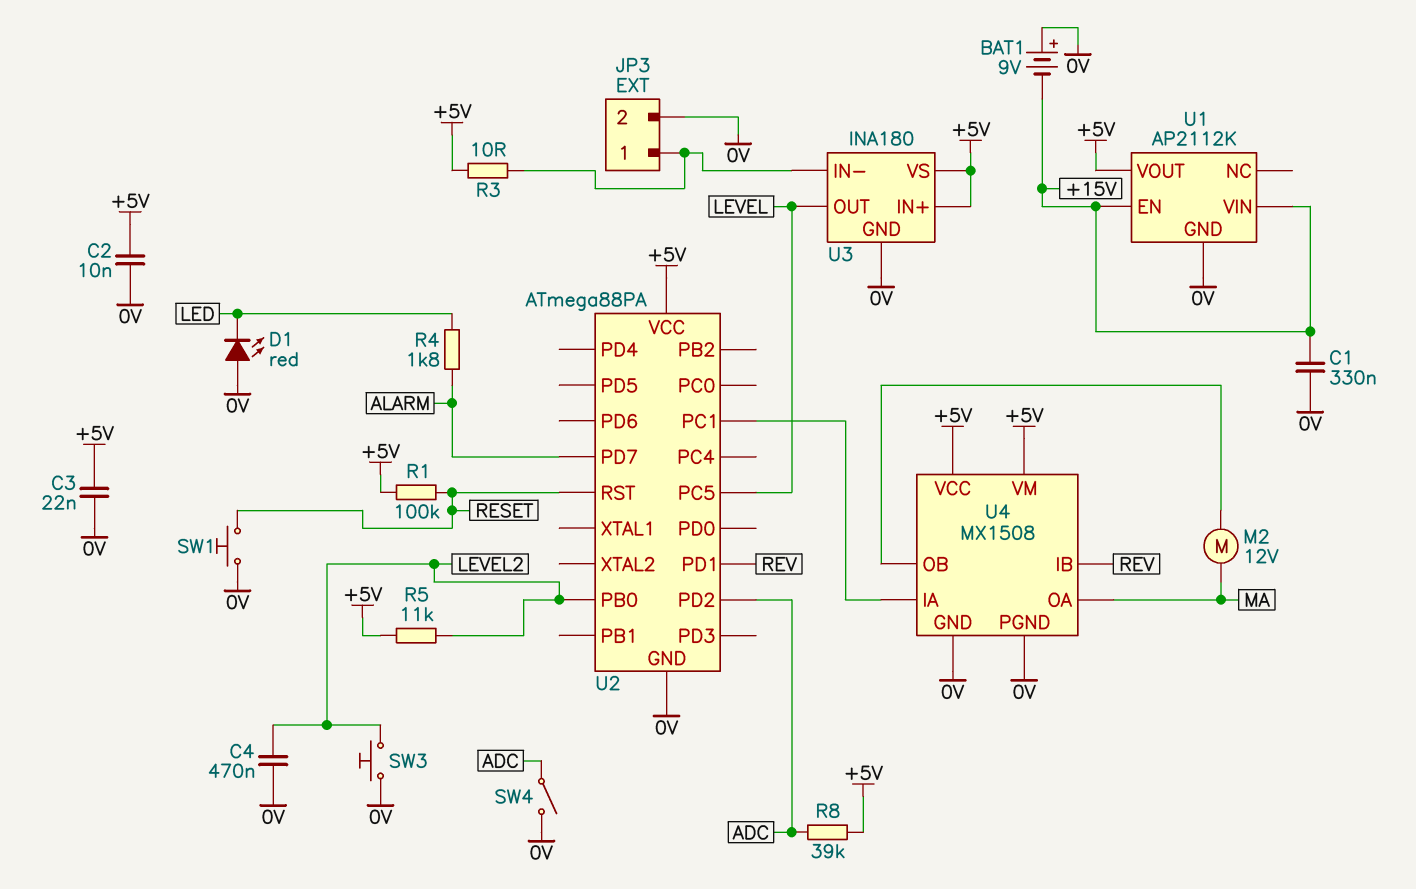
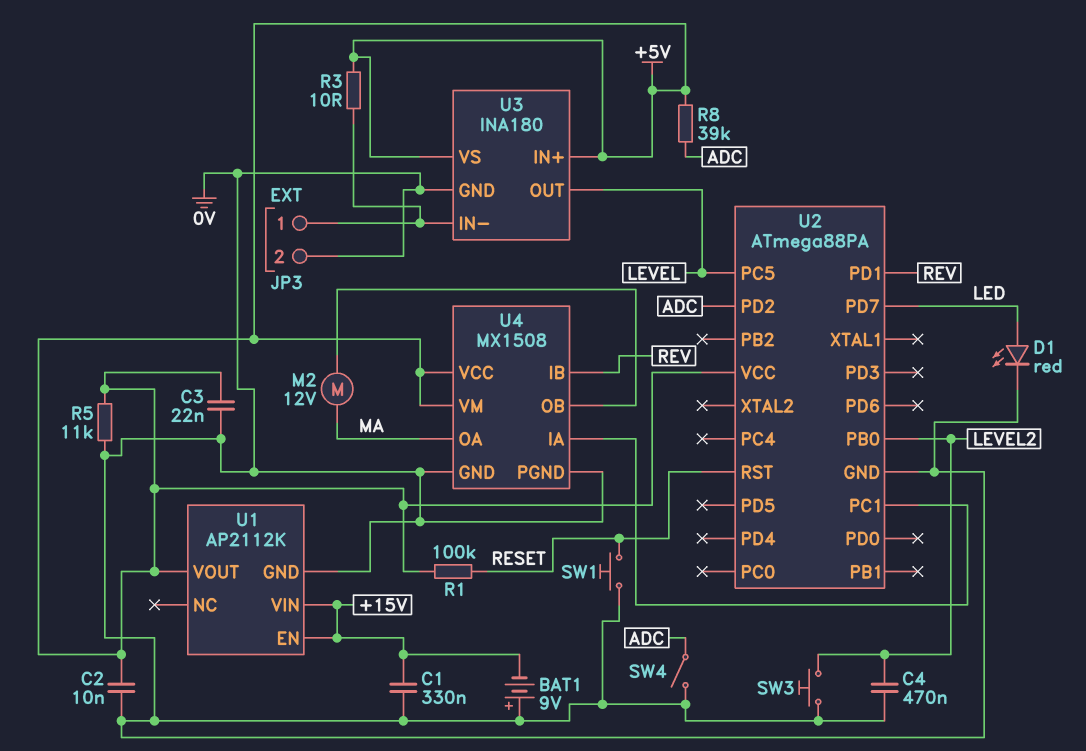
D1: LED red (A 0V, K LED) -> LED red (A LED, K 0V)
R4: 1.8k (ALARM, LED) -> none
R5: 11k (+5V, LEVEL2) -> 11k (+5V, 0V)
U2 pin PD7: ALARM -> LED

